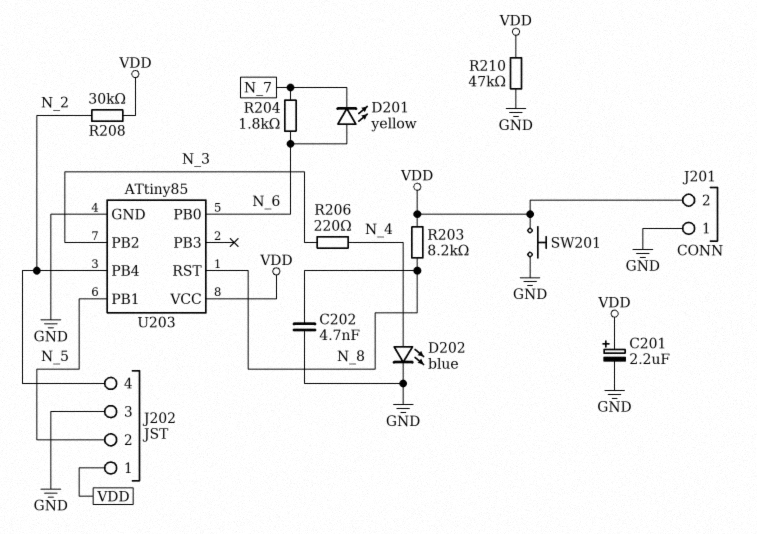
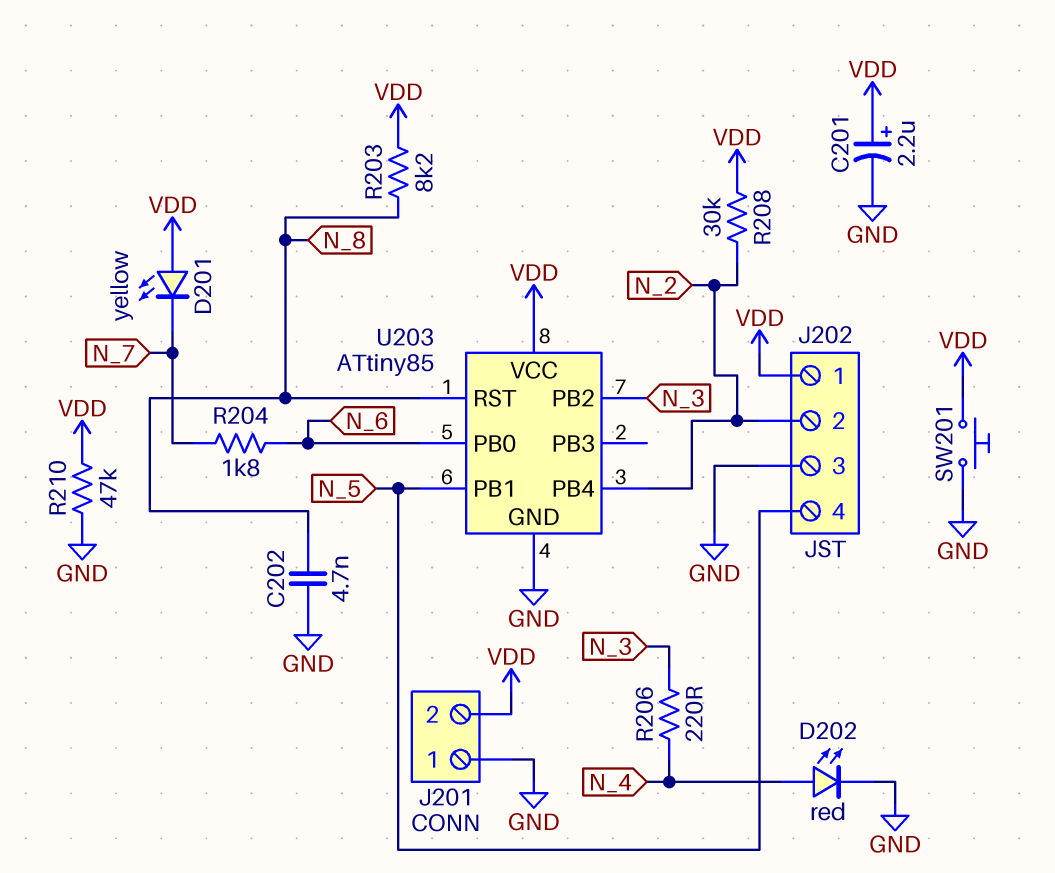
D201: LED yellow (A N_6, K N_7) -> LED yellow (A VDD, K N_7)
D202: LED blue (A N_4, K GND) -> LED red (A N_4, K GND)
J202 pin 2: N_5 -> N_2
J202 pin 4: N_2 -> N_5

